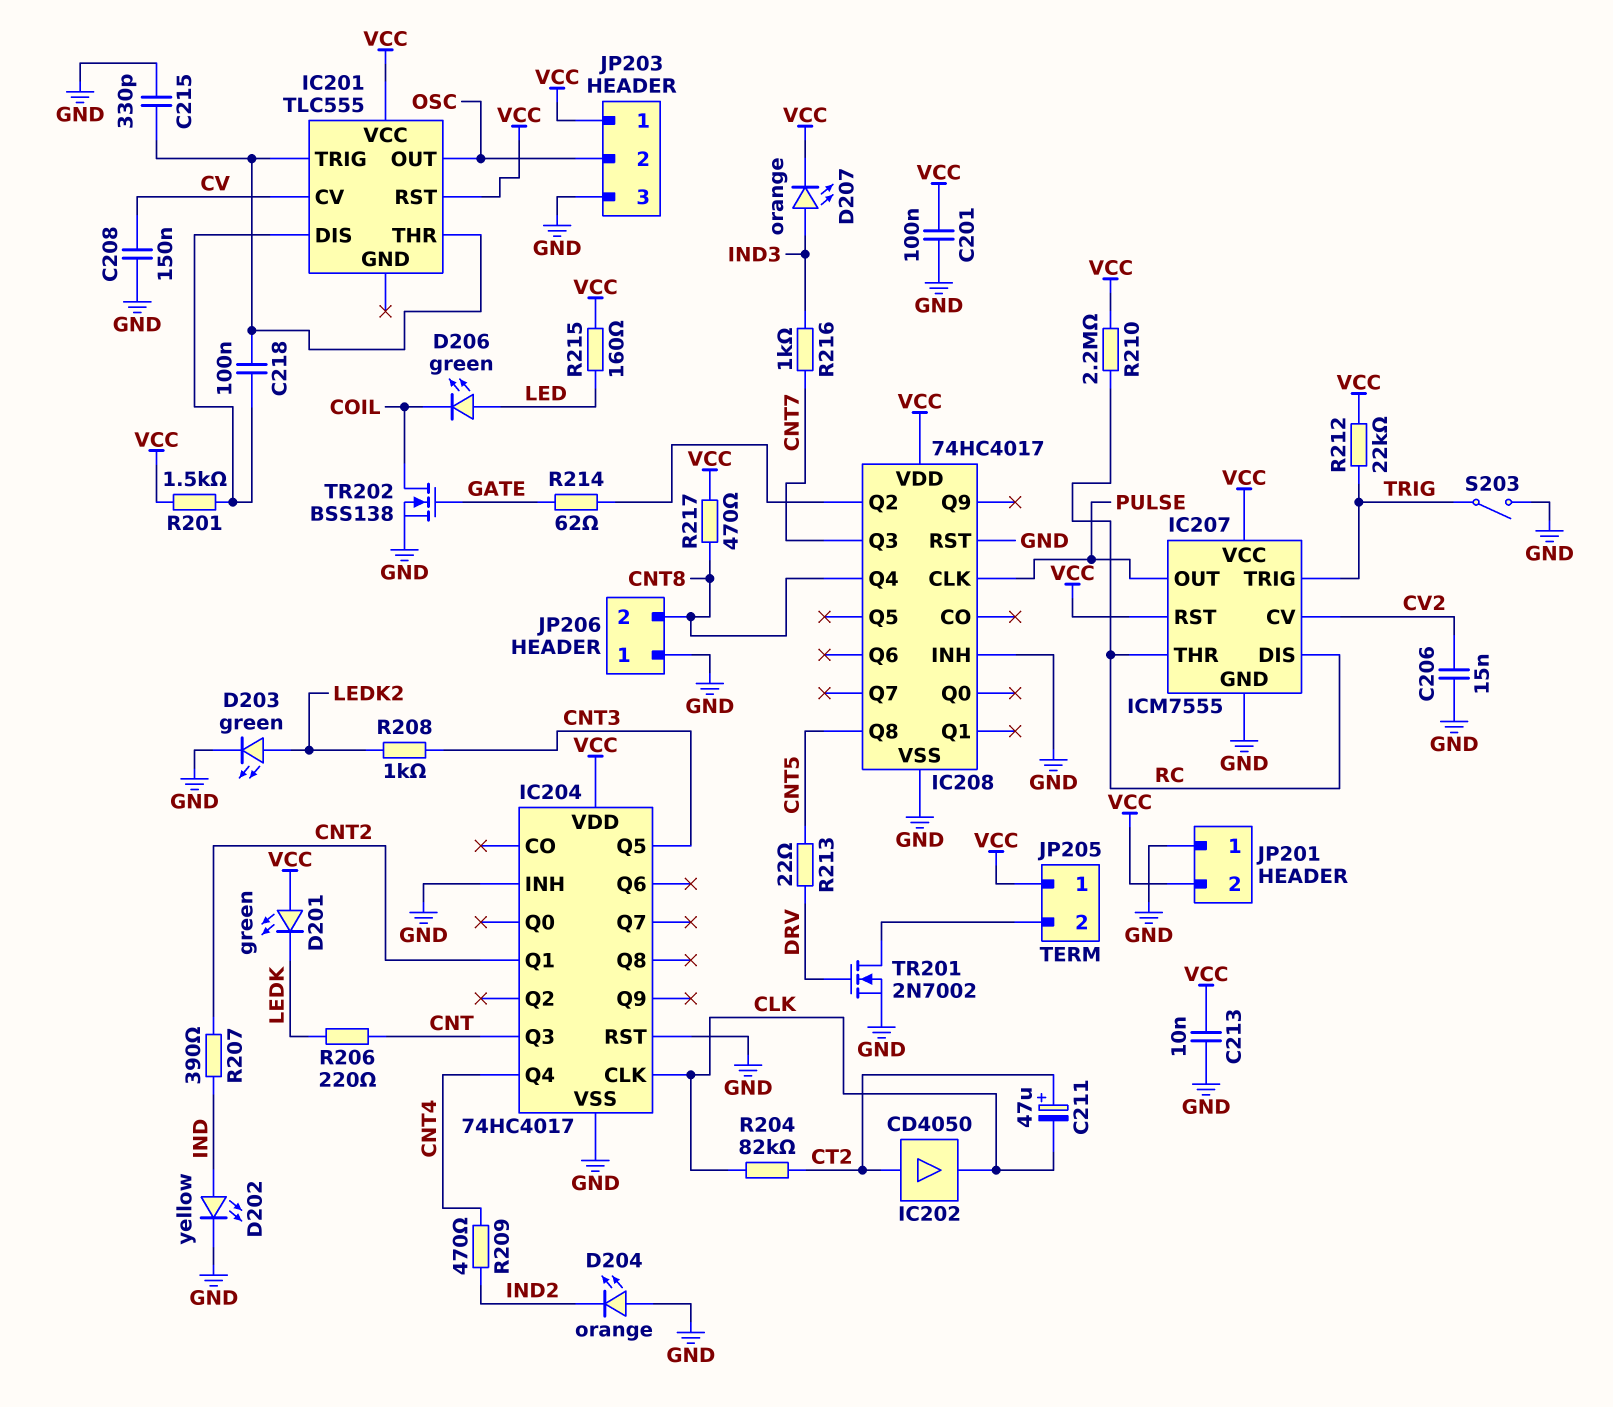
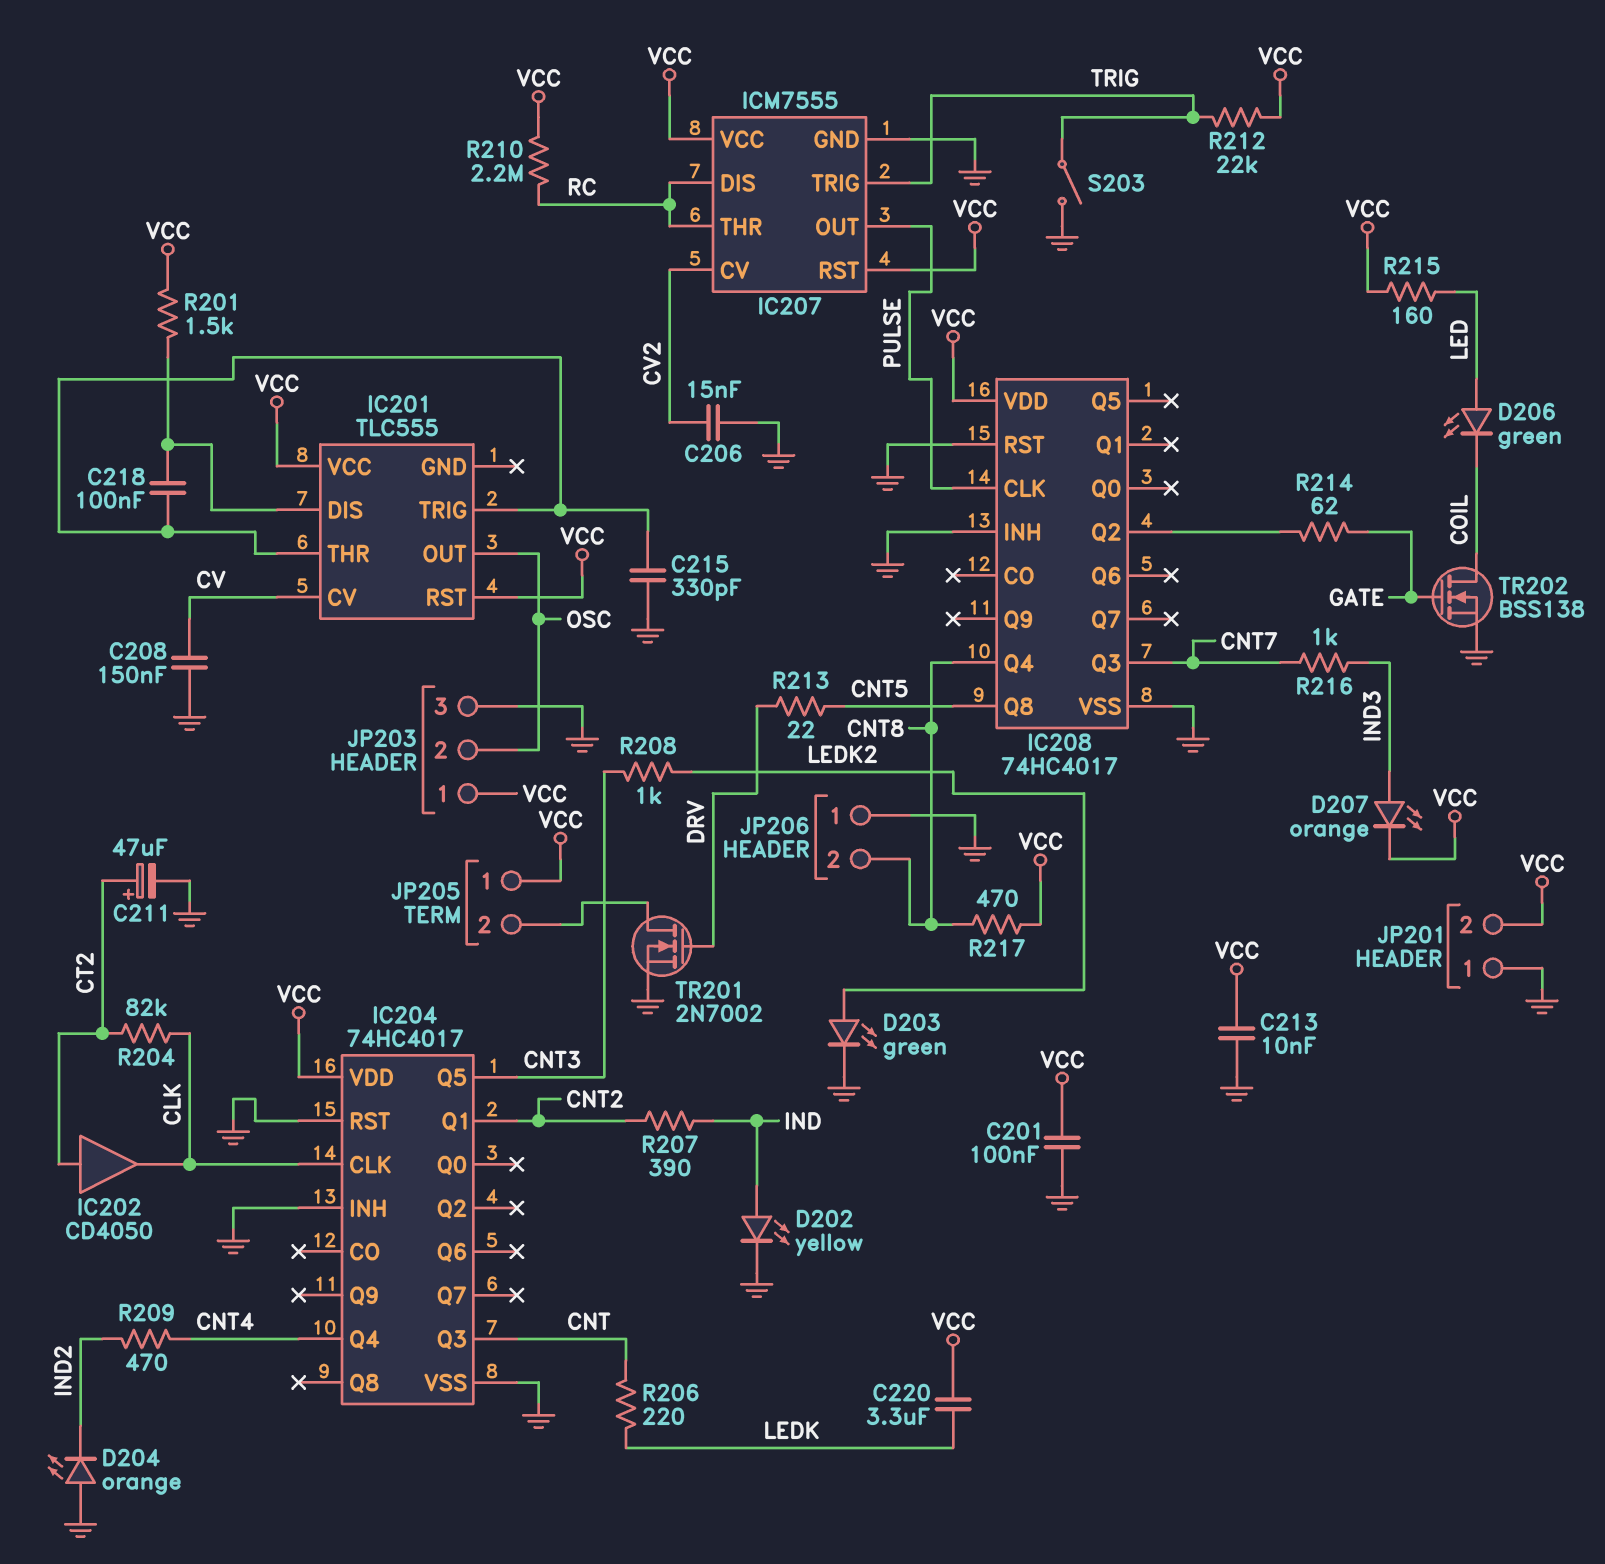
C211: 47uF (plus CT2, minus CLK) -> 47uF (plus CT2, minus GND)
C220: none -> 3.3uF (LEDK, VCC)
D201: LED green (A VCC, K LEDK) -> none

